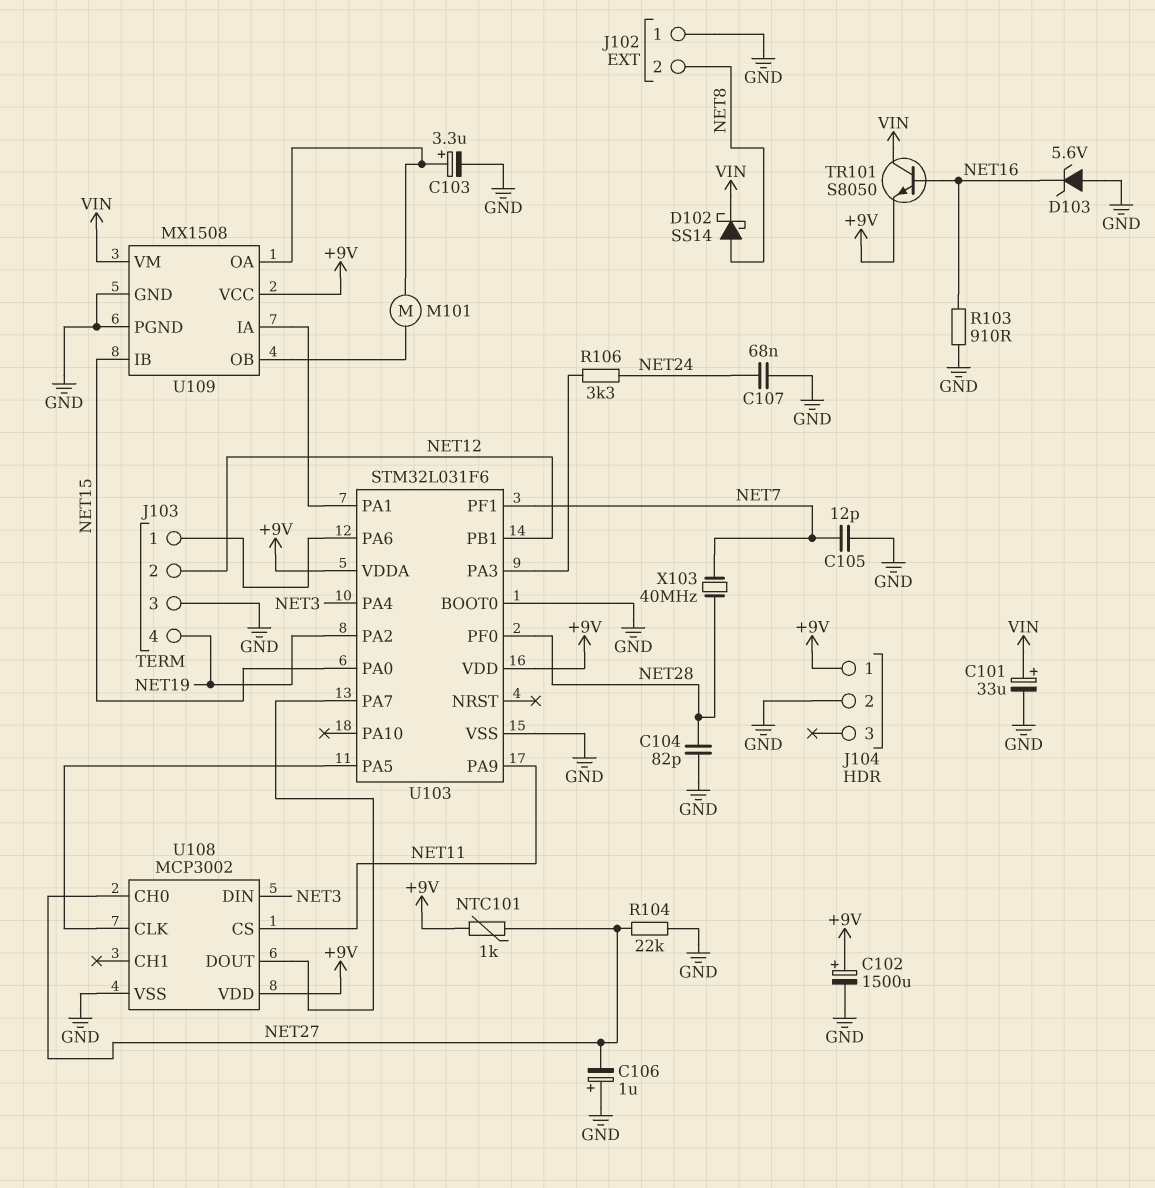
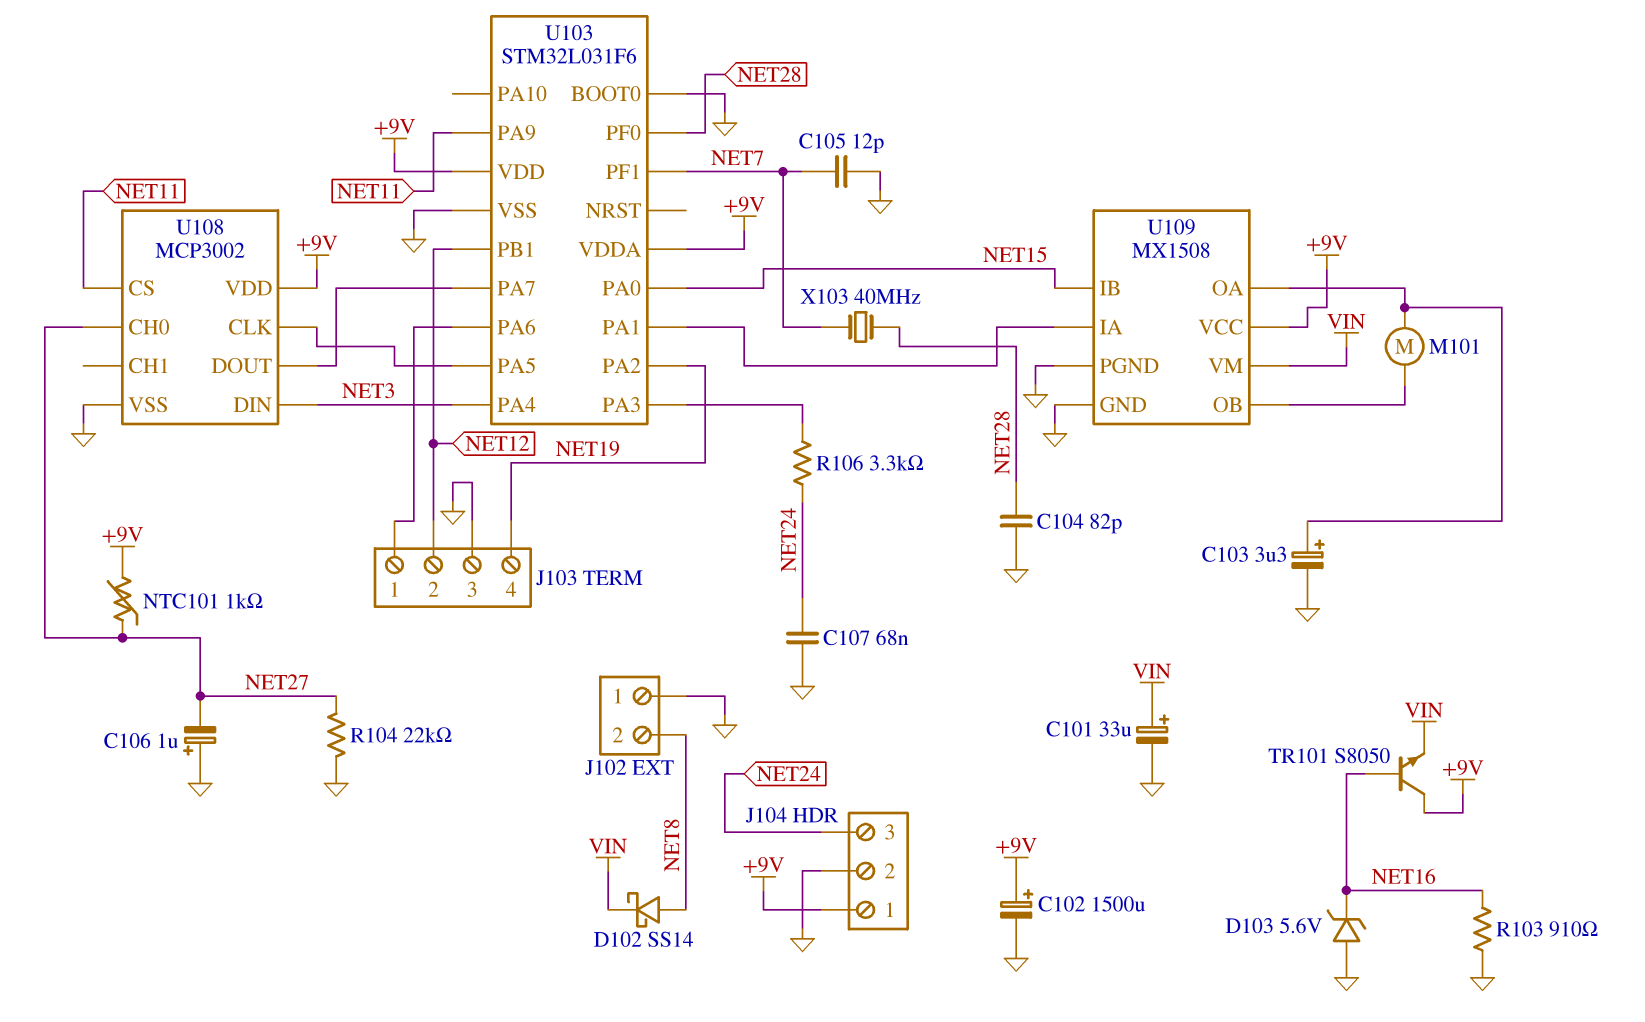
J104 pin 3: none -> NET24
TR101: NPN S8050 (B NET16, C VIN, E +9V) -> NPN S8050 (B NET16, C +9V, E VIN)

